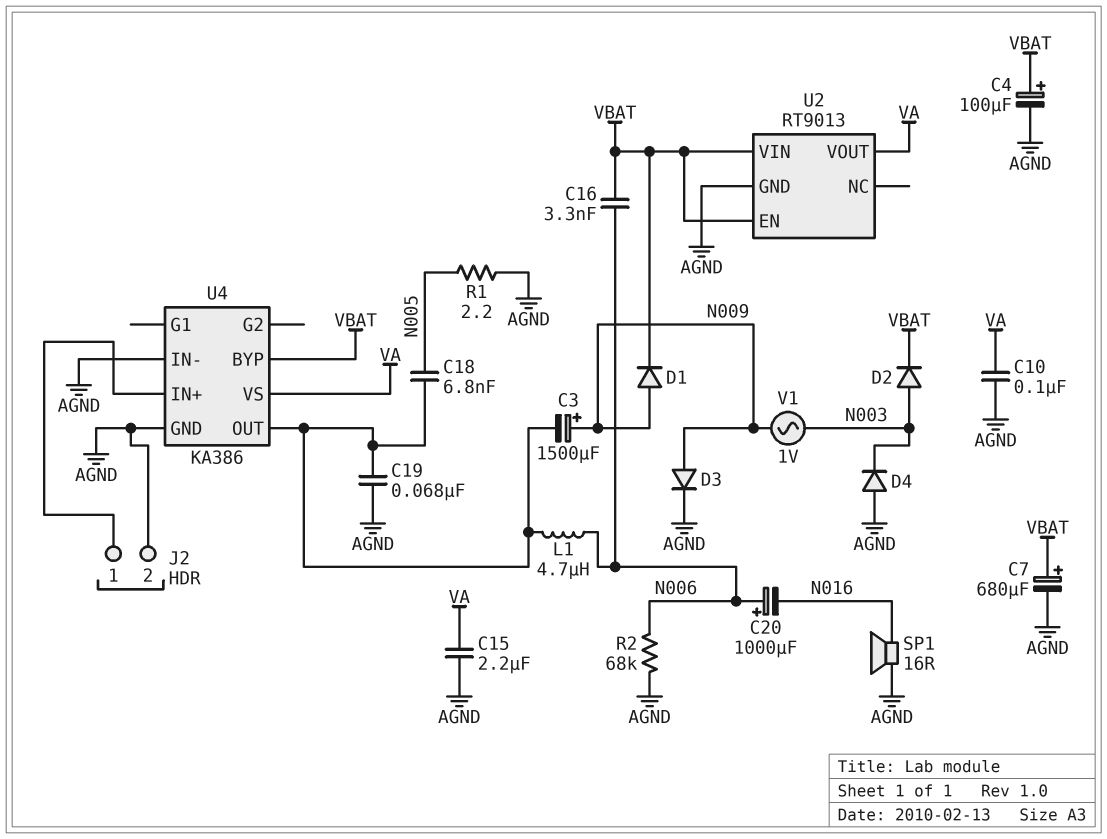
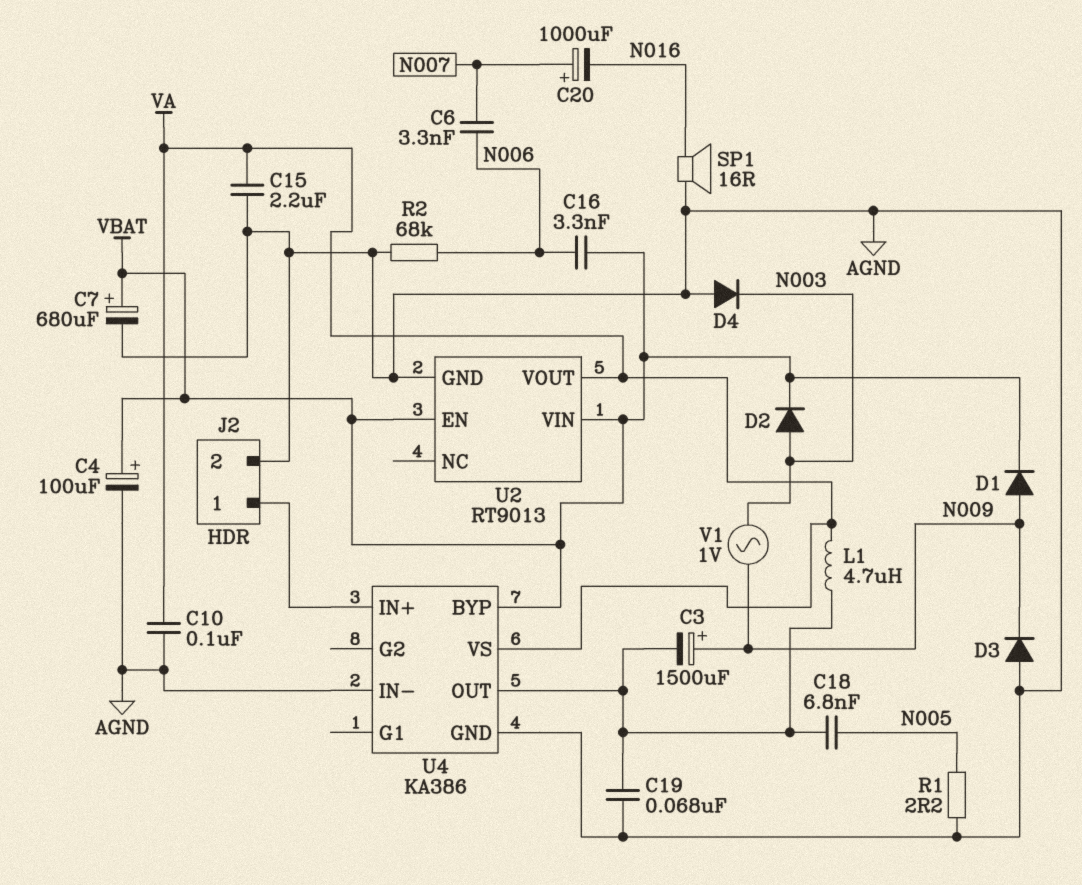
C6: none -> 3.3nF (N006, N007)
C20: 1000uF (plus N006, minus N016) -> 1000uF (plus N007, minus N016)
D3: diode (A N009, K AGND) -> diode (A AGND, K N009)
L1: 4.7uH (N006, U4/OUT) -> 4.7uH (U4/OUT, VA)

